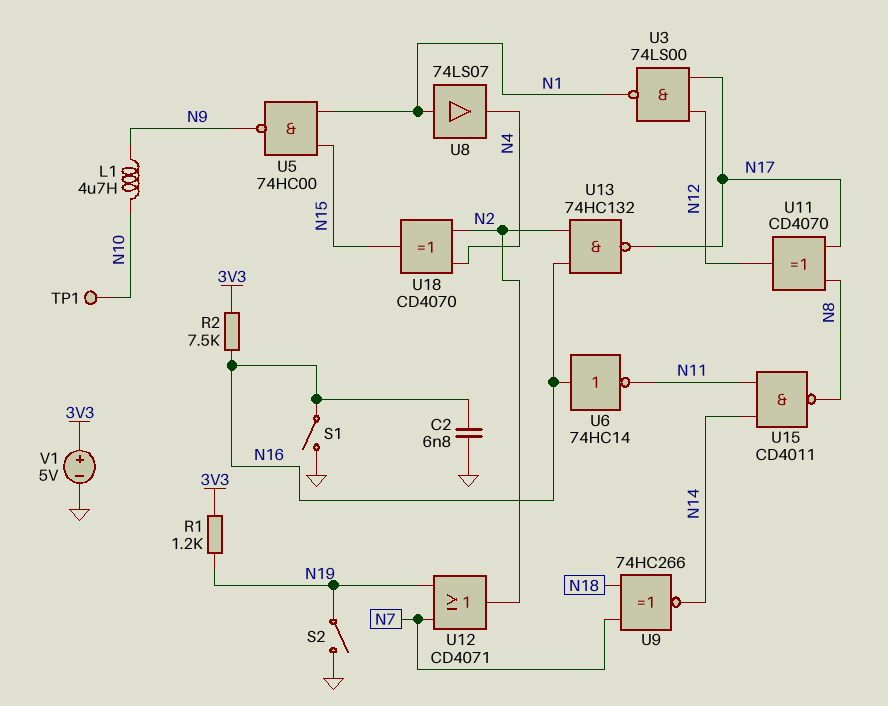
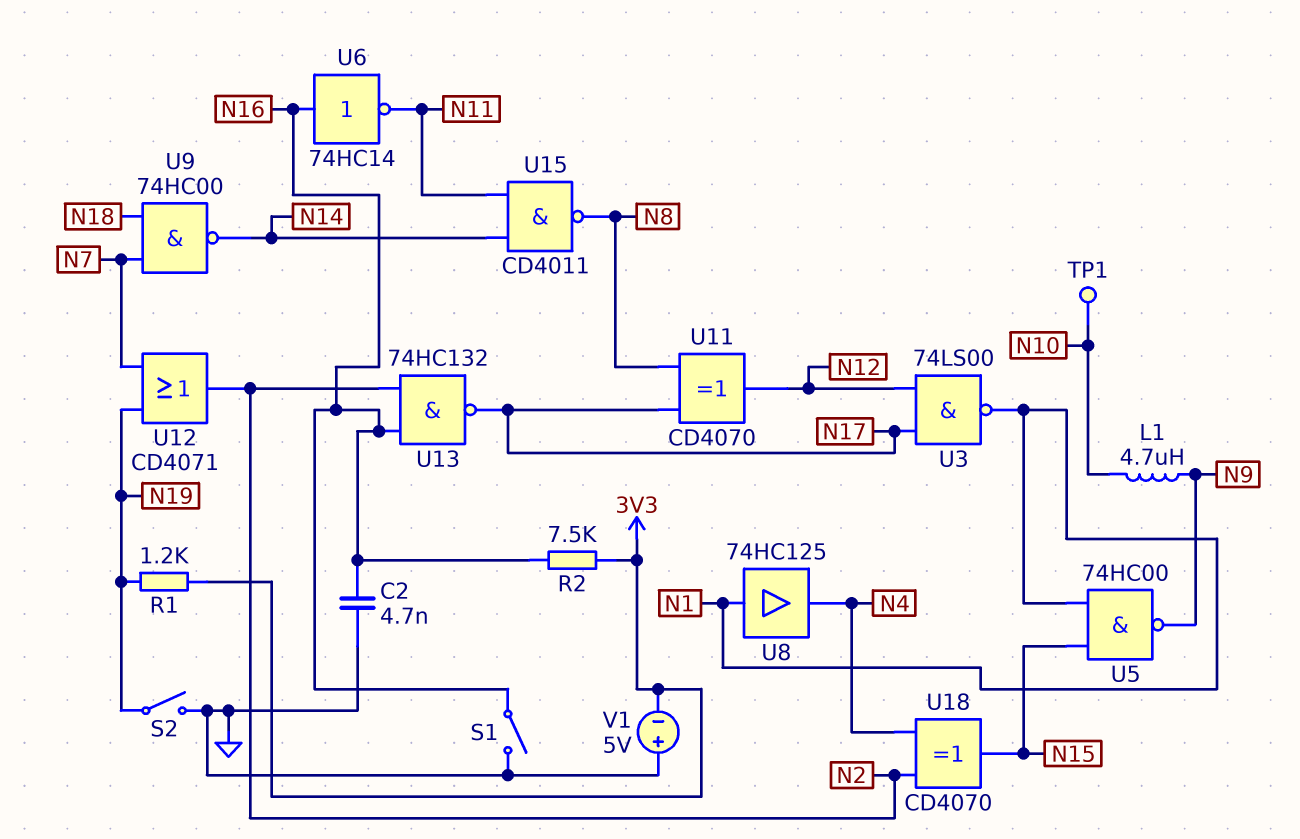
C2: 6.8nF (GND, N16) -> 4.7nF (GND, N16)
U8: buffer 74LS07 (in N1, out N4) -> buffer 74HC125 (in N1, out N4)
U9: XNOR 74HC266 (in N7, in N18, out N14) -> NAND 74HC00 (in N7, in N18, out N14)
V1: 5V (plus 3V3, minus GND) -> 5V (plus GND, minus 3V3)

